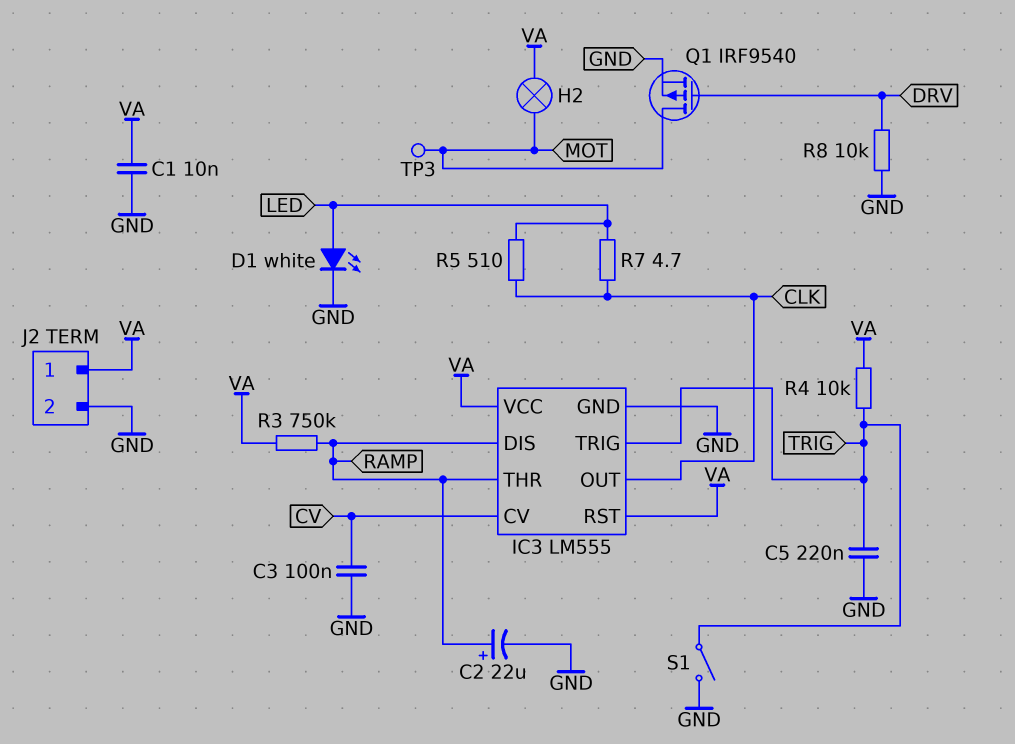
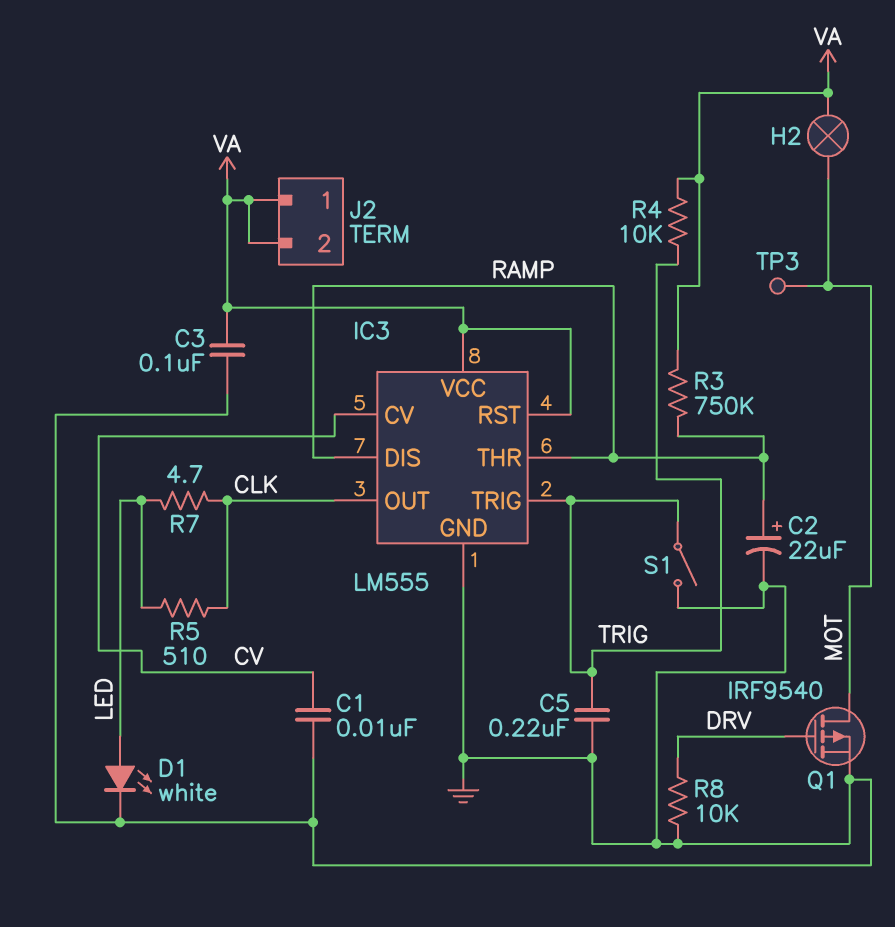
C1: 10nF (GND, VA) -> 10nF (CV, GND)
C3: 100nF (CV, GND) -> 100nF (GND, VA)
J2 pin 2: GND -> VA

